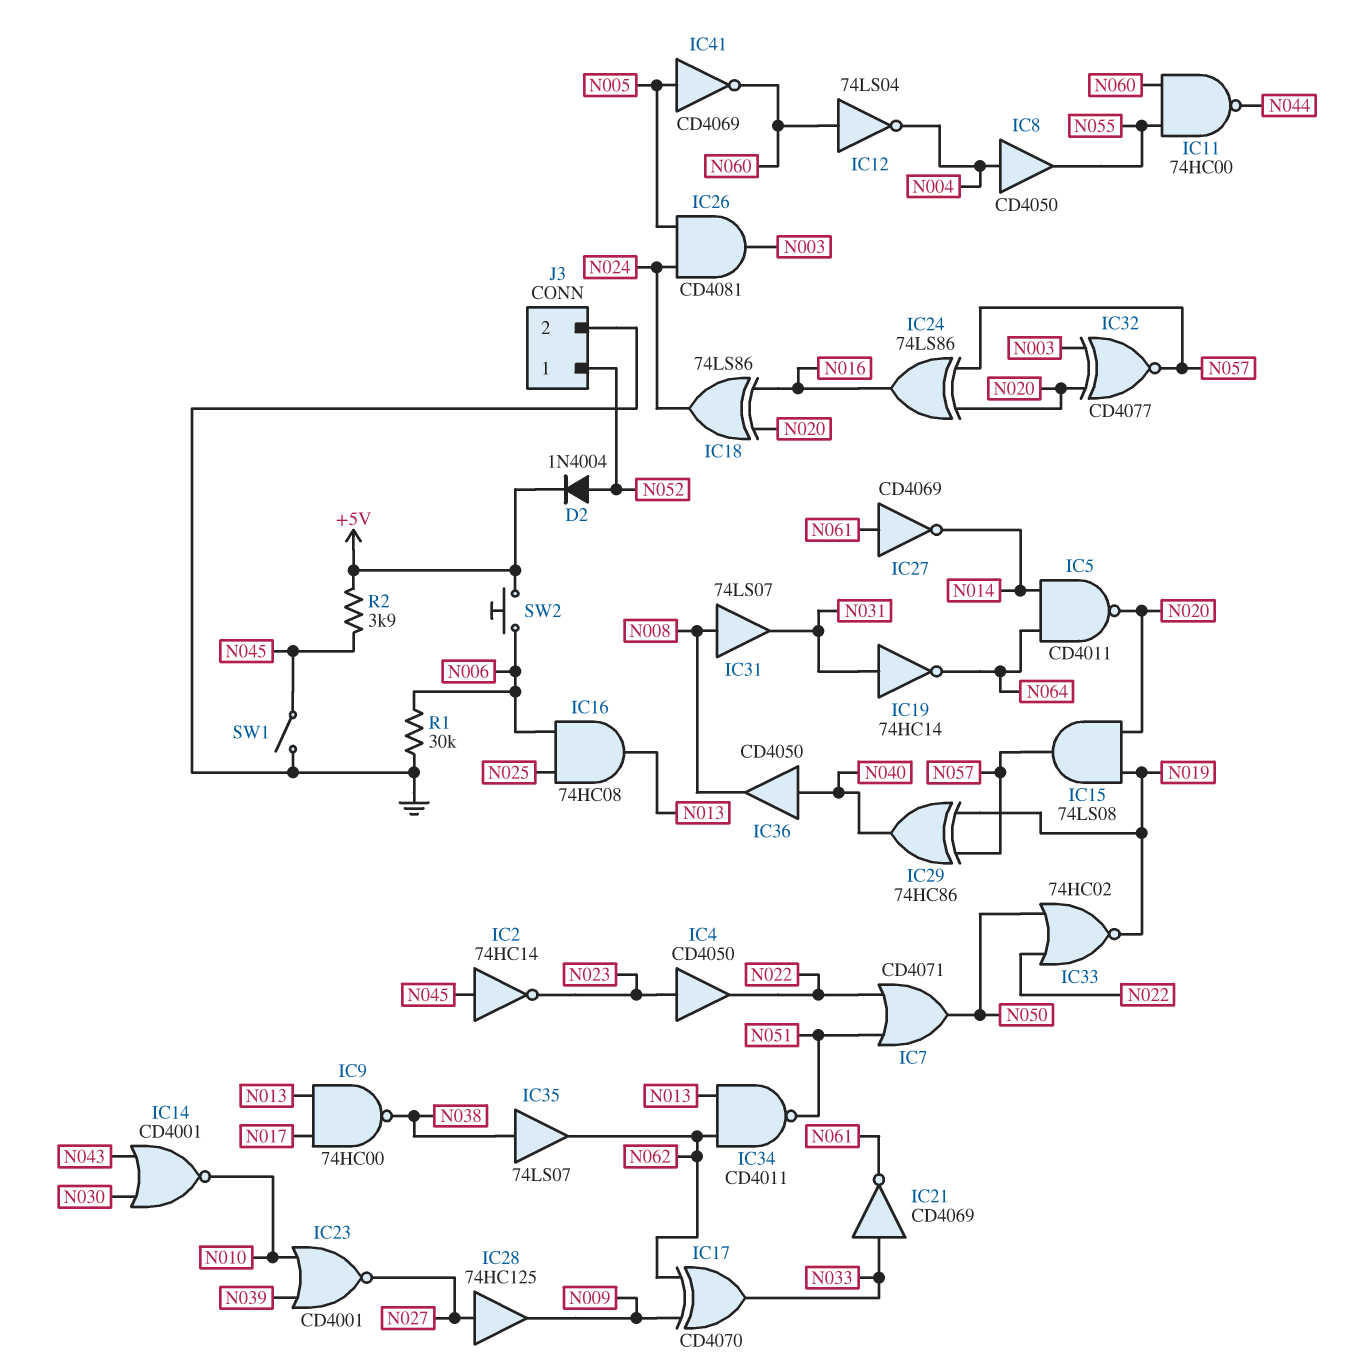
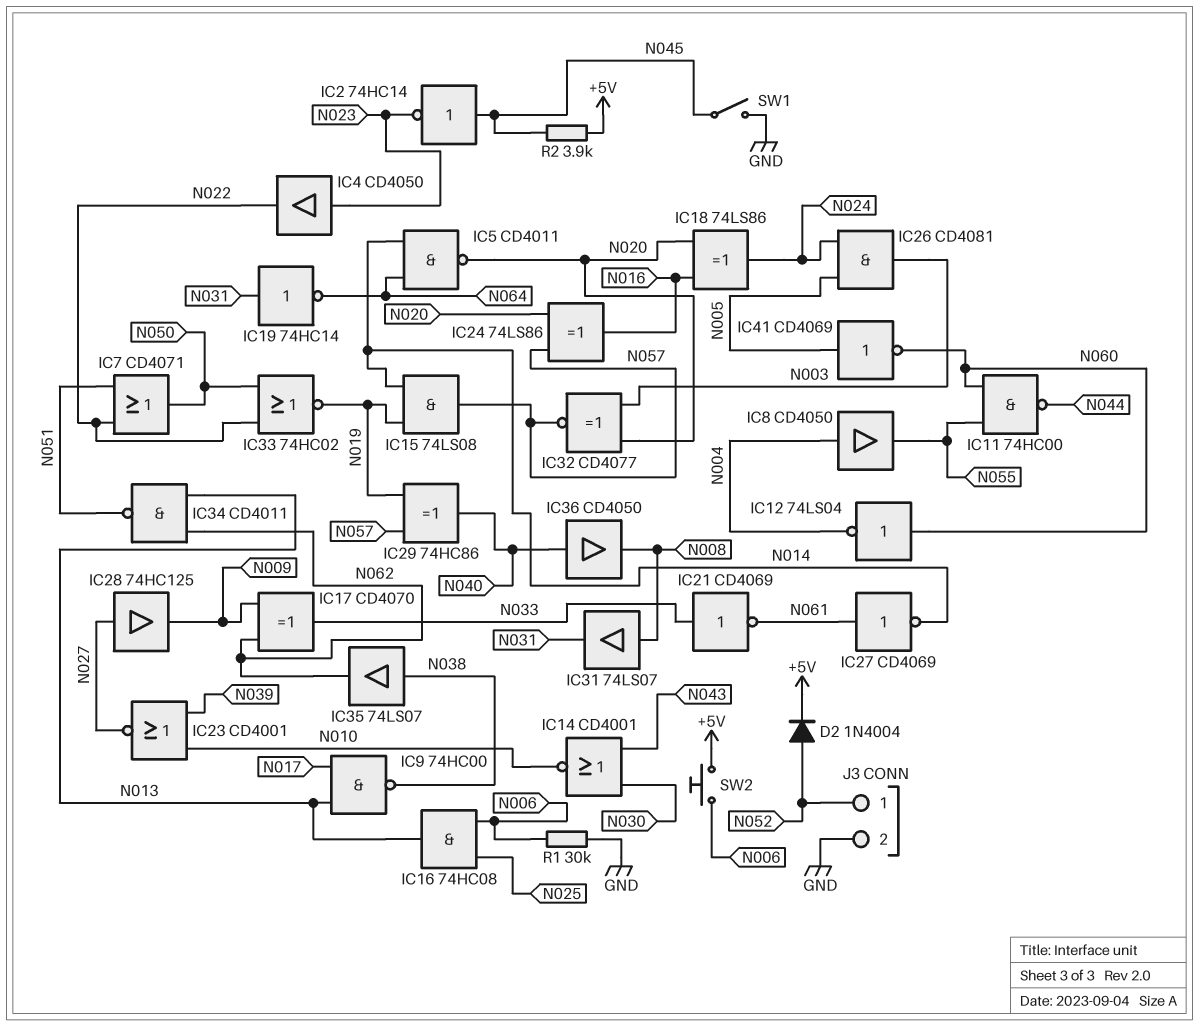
IC15: AND 74LS08 (in N019, in N020, out N057) -> AND 74LS08 (in N014, in N019, out N057)

